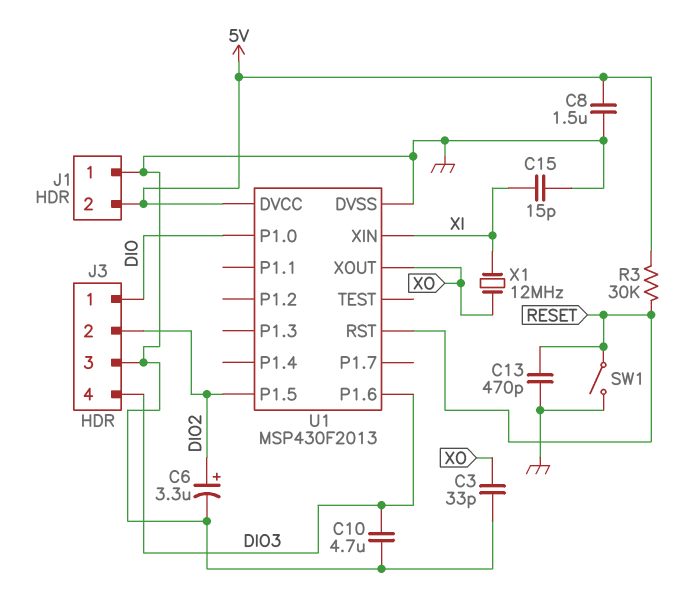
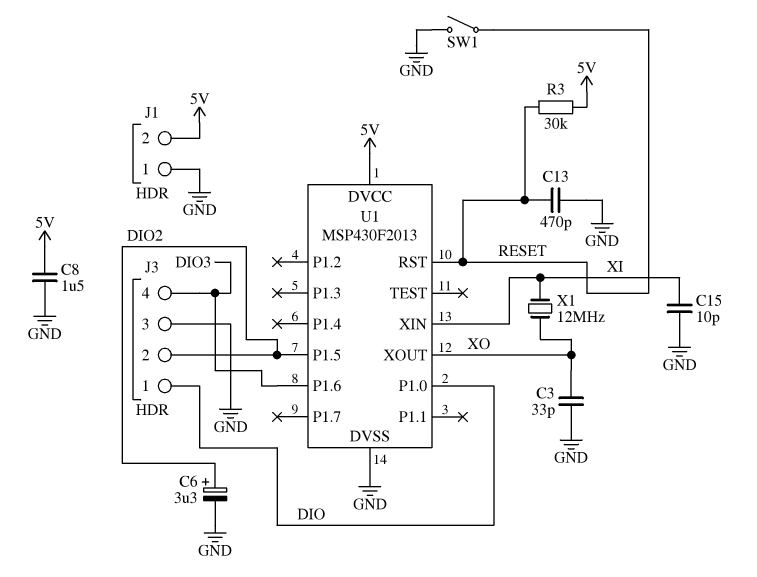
C10: 4.7uF (DIO3, GND) -> none
C15: 15pF (GND, XI) -> 10pF (GND, XI)

